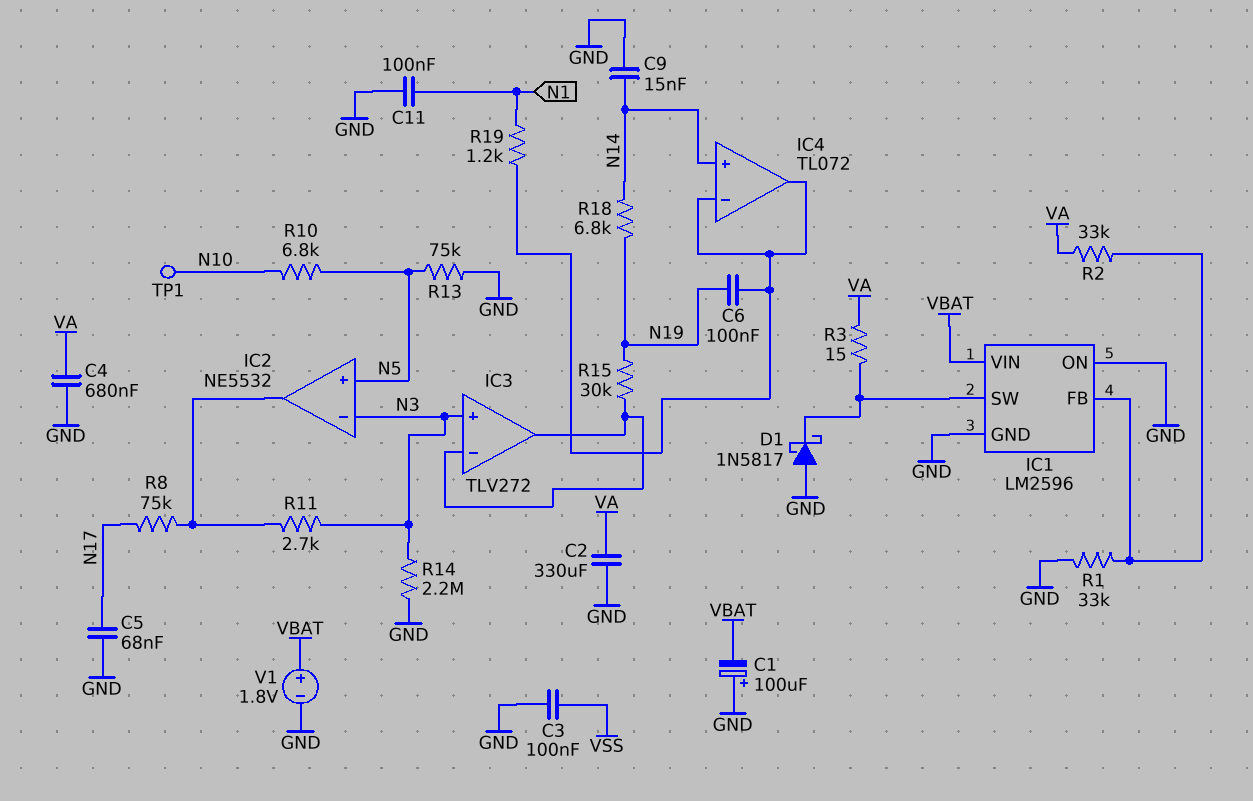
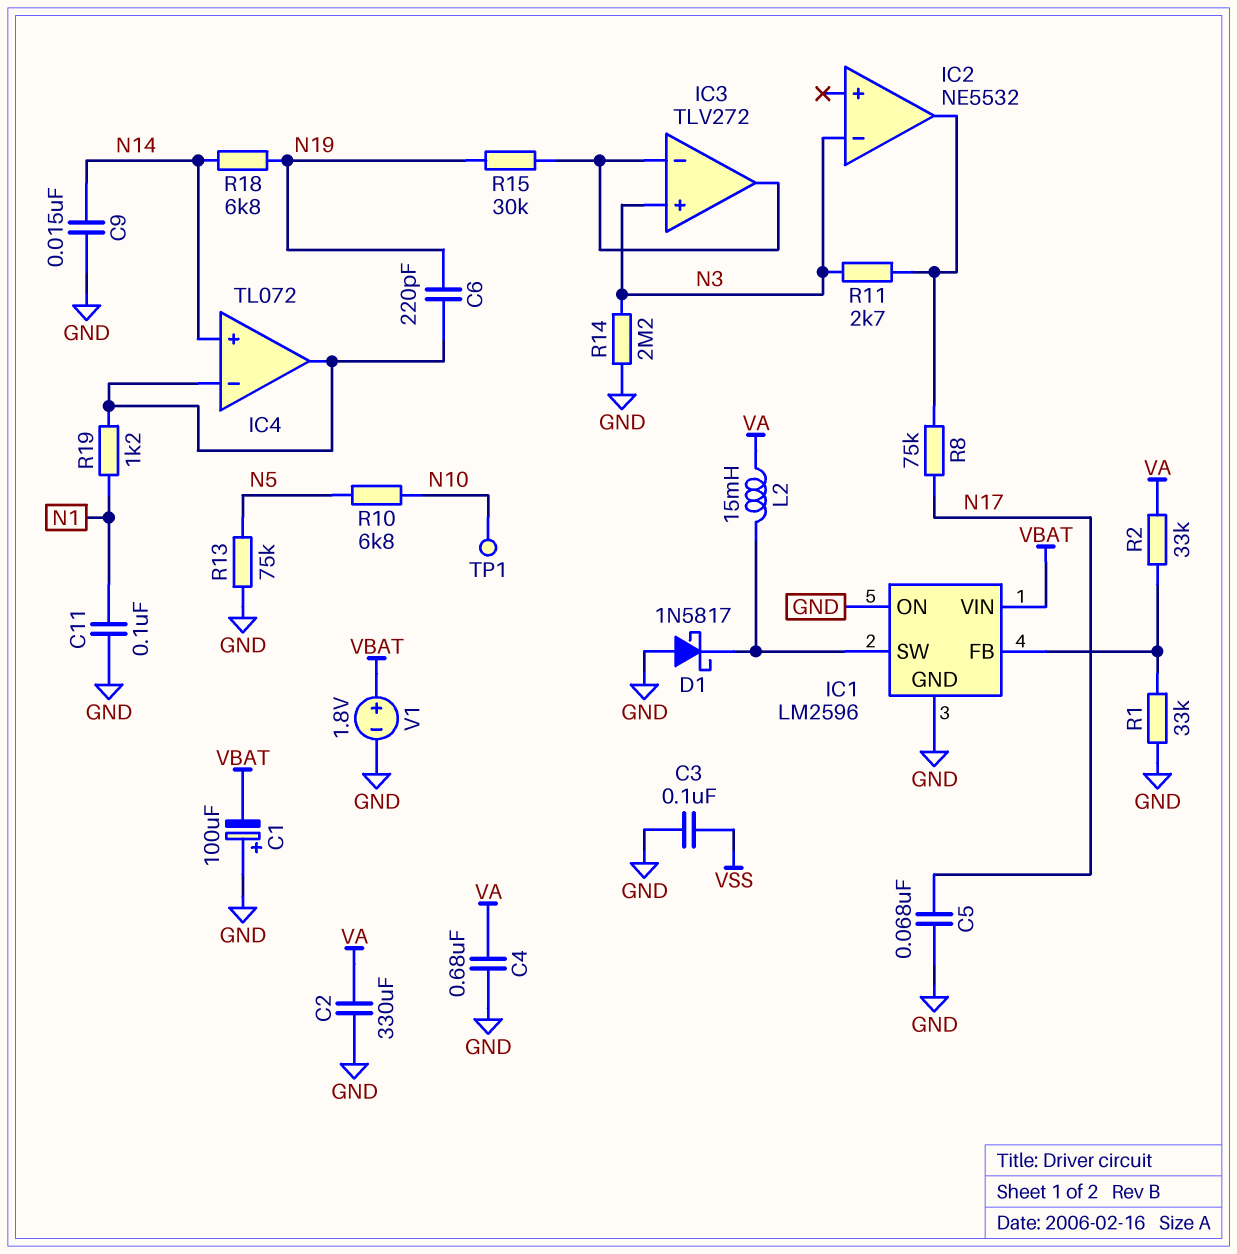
C6: 100nF (IC4/in-, N19) -> 220pF (IC4/in-, N19)
IC2 pin in+: N5 -> none
L2: none -> 15mH (IC1/SW, VA)
R3: 15 (IC1/SW, VA) -> none

